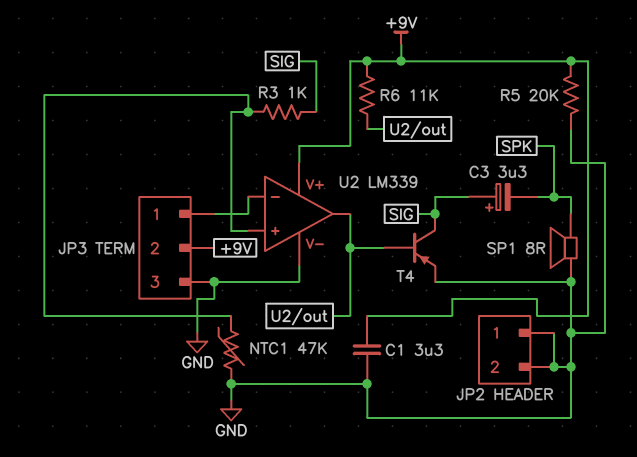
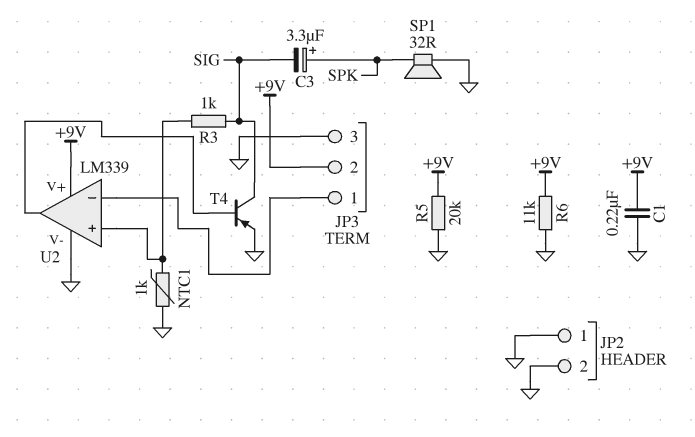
C1: 3.3uF (+9V, GND) -> 220nF (+9V, GND)
C3: 3.3uF (plus SIG, minus SPK) -> 3.3uF (plus SPK, minus SIG)
NTC1: 47k (GND, U2/in+) -> 1k (GND, U2/in+)
R6: 11k (+9V, U2/out) -> 11k (+9V, GND)
SP1: speaker 8R (GND, SPK) -> speaker 32R (GND, SPK)

